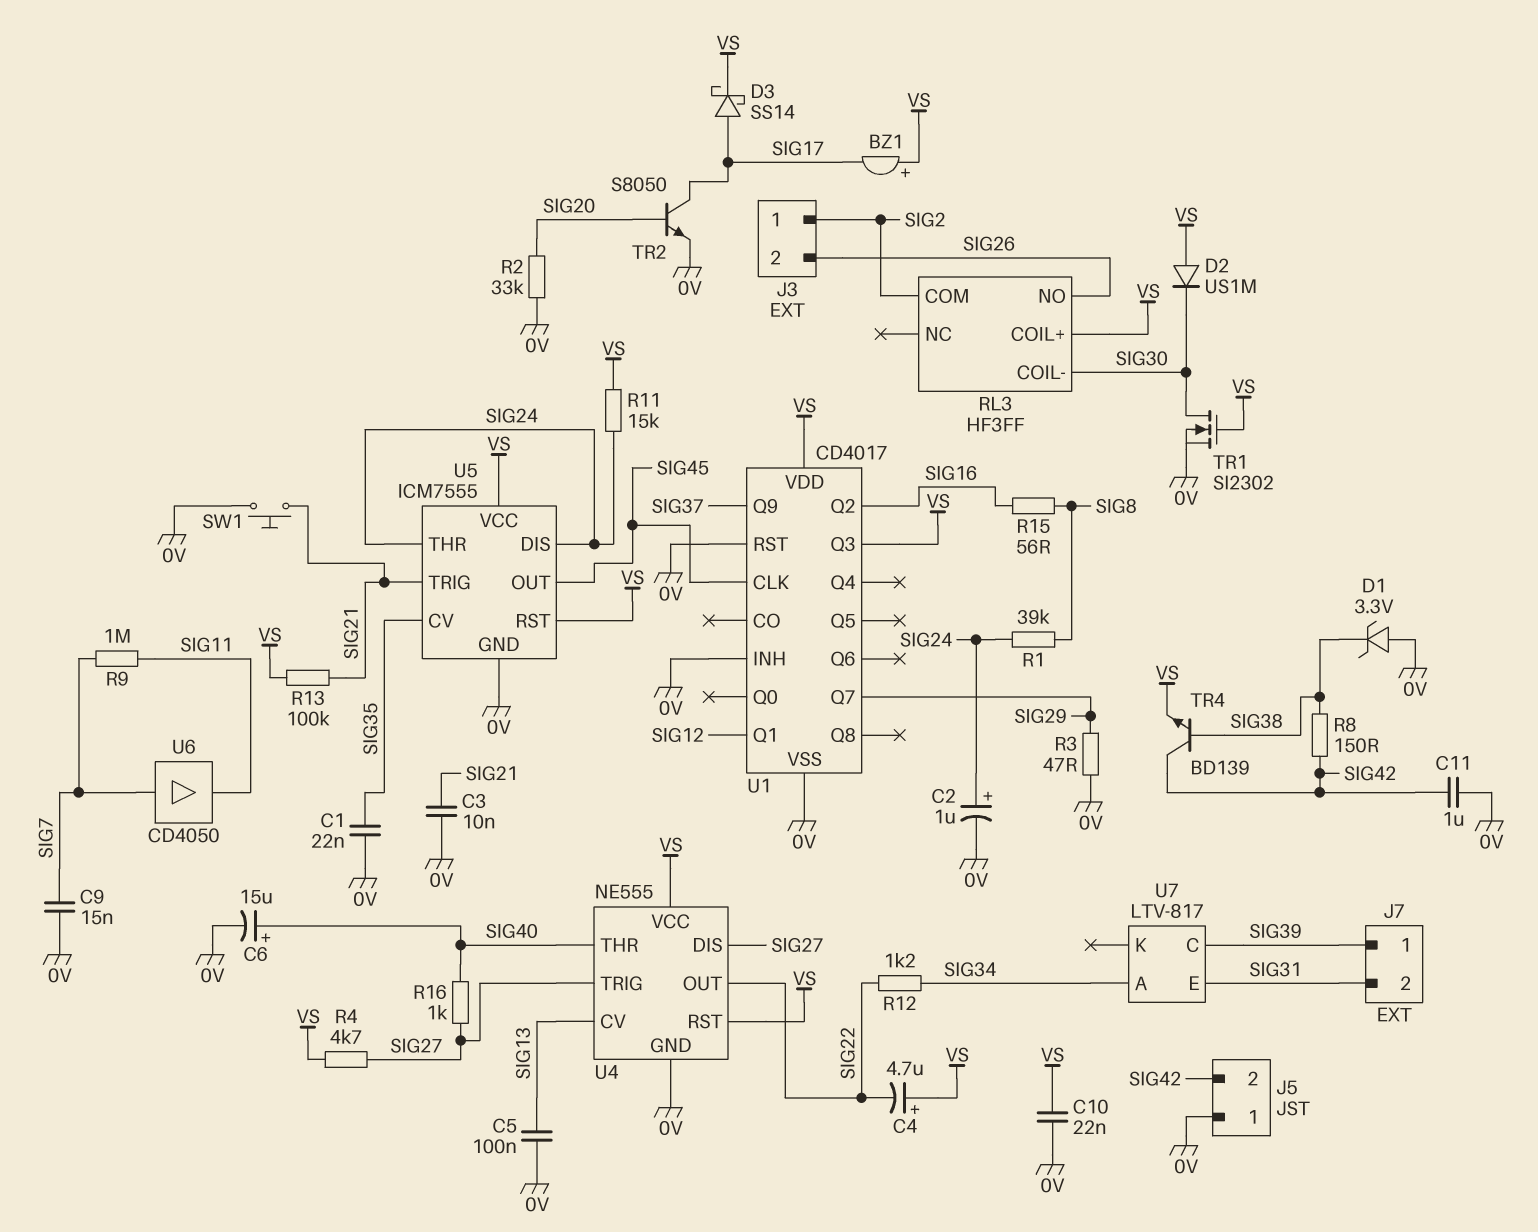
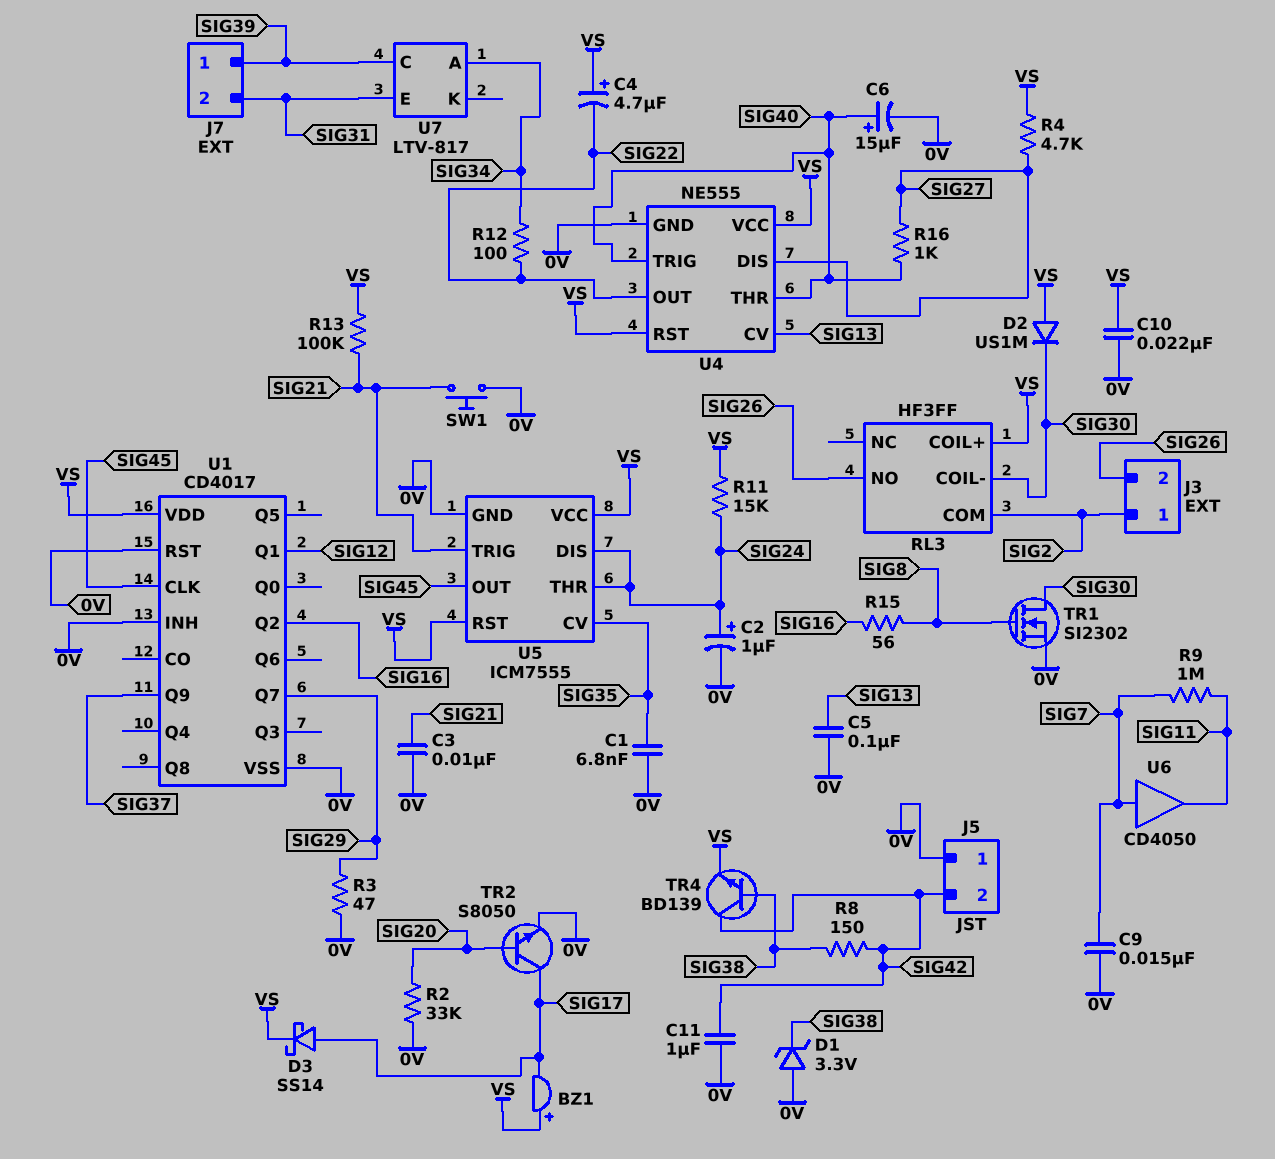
C1: 22nF (0V, SIG35) -> 6.8nF (0V, SIG35)
R1: 39k (SIG8, SIG24) -> none
R12: 1.2k (SIG22, SIG34) -> 100 (SIG22, SIG34)
TR1: NMOS SI2302 (G VS, D SIG30, S 0V) -> NMOS SI2302 (G SIG8, D SIG30, S 0V)
U1 pin Q3: VS -> none
U4 pin TRIG: SIG27 -> SIG40

